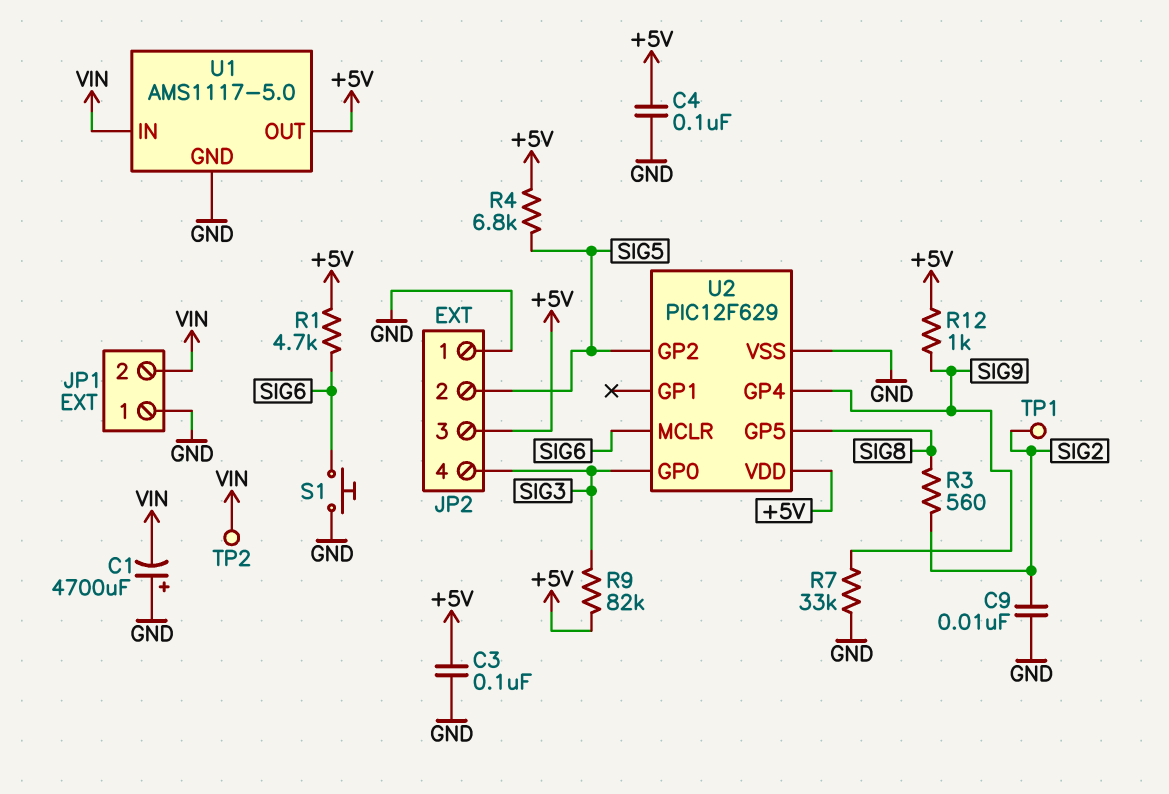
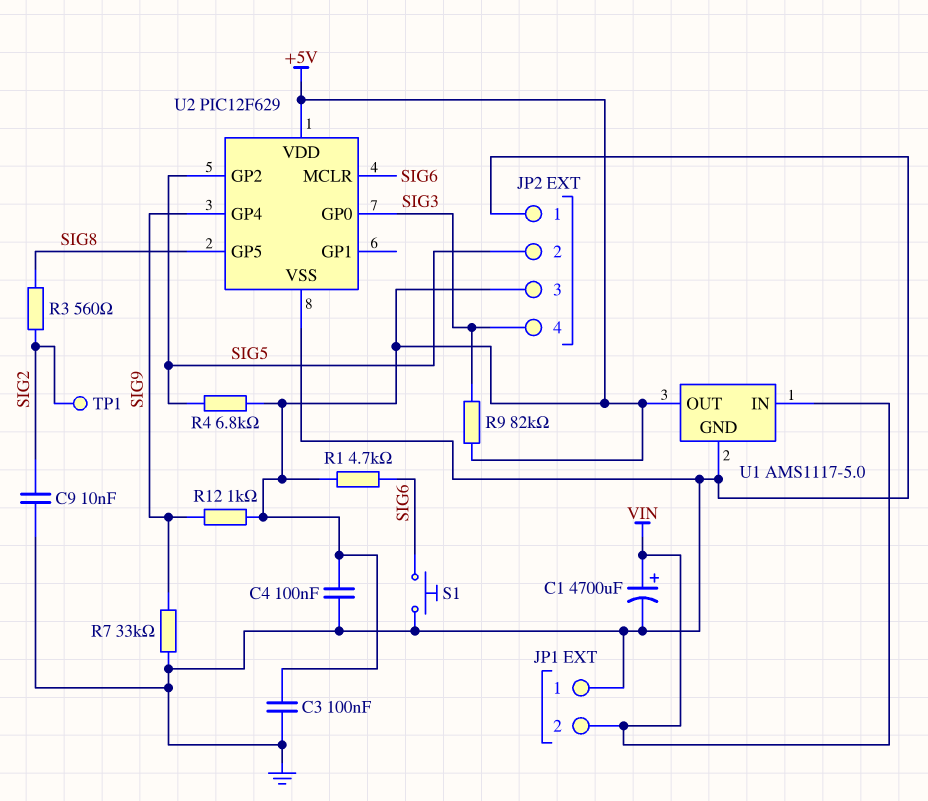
C1: 4700uF (plus GND, minus VIN) -> 4700uF (plus VIN, minus GND)
TP2: test point (VIN) -> none

